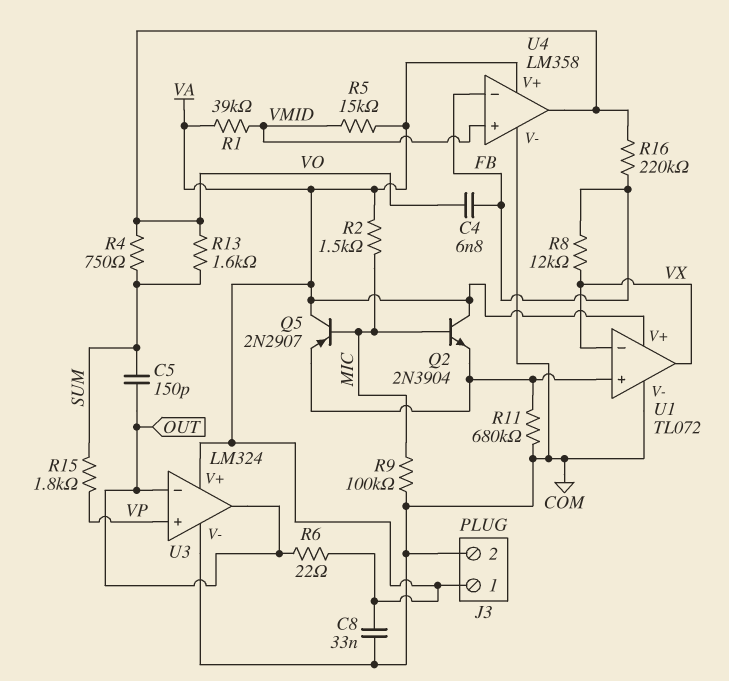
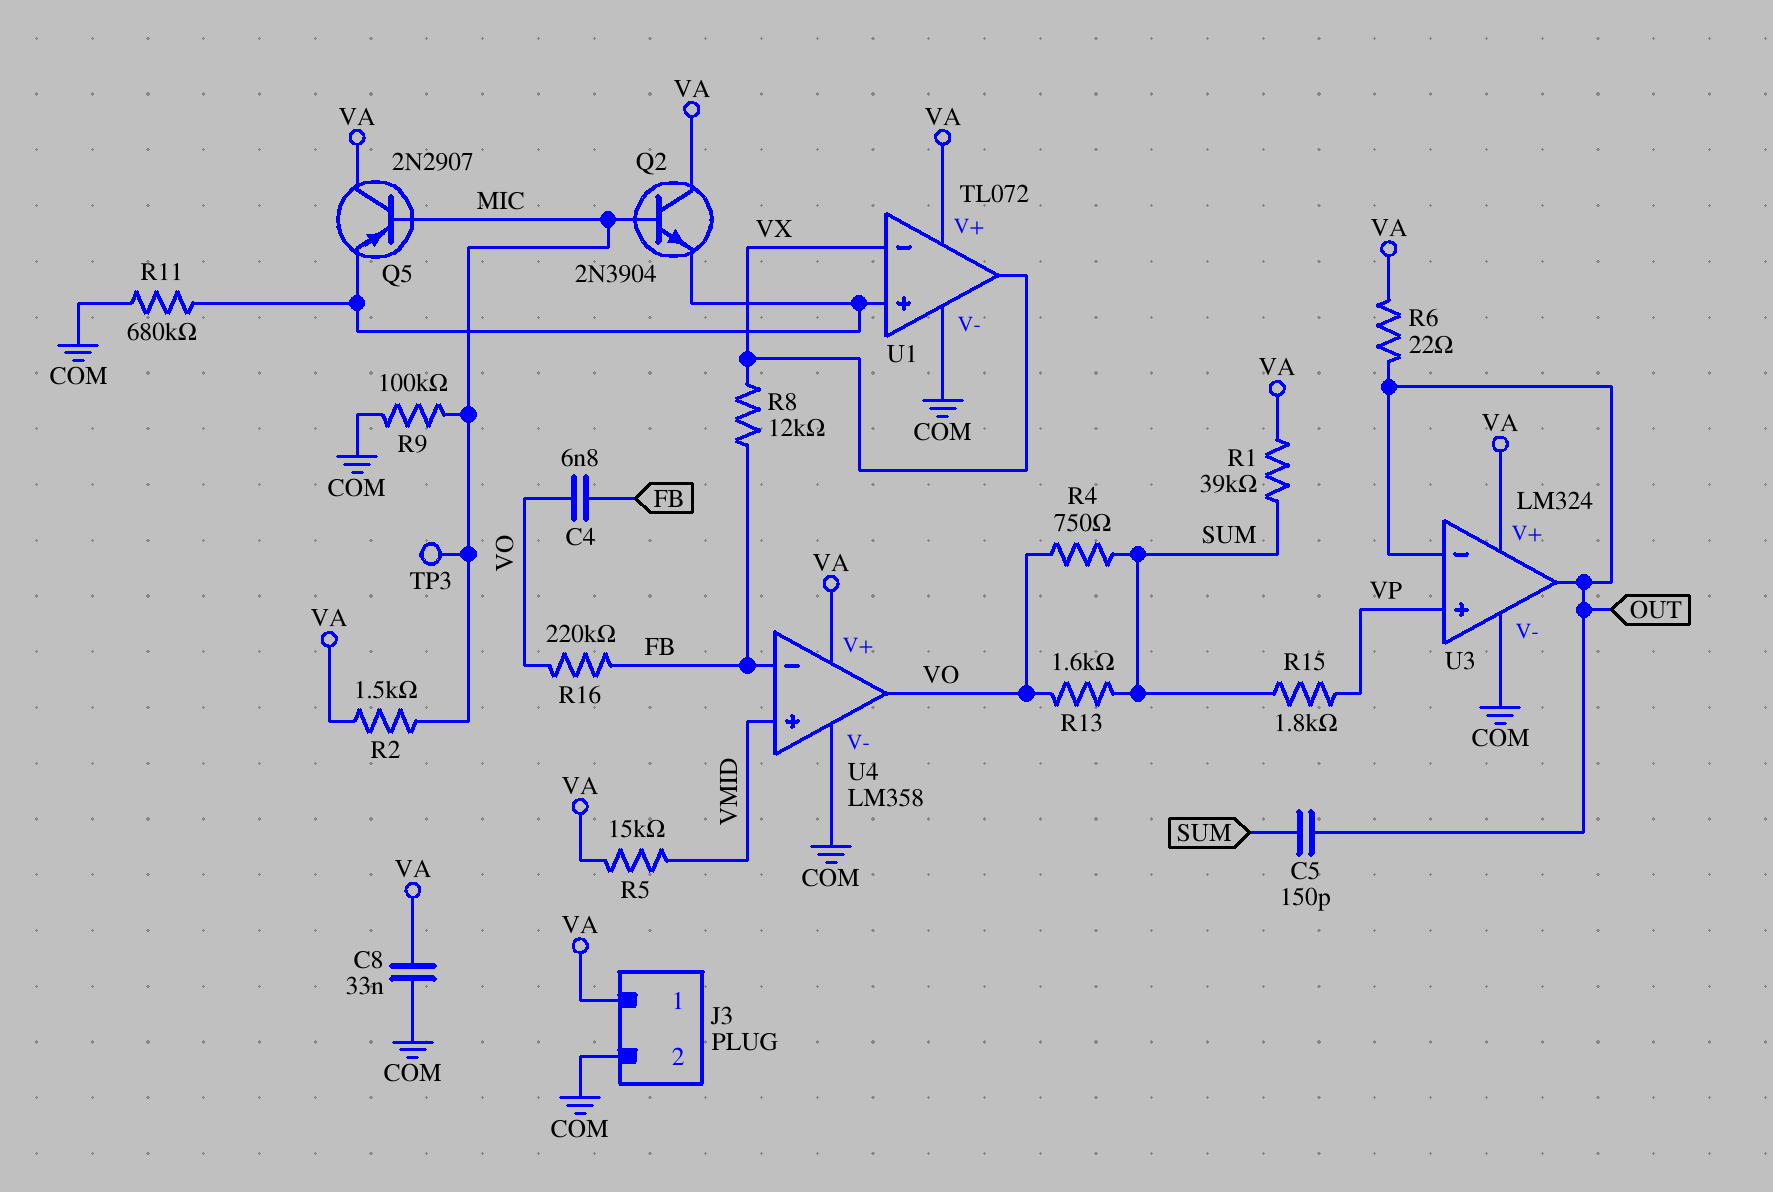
R1: 39k (VA, VMID) -> 39k (SUM, VA)
TP3: none -> test point (MIC)

